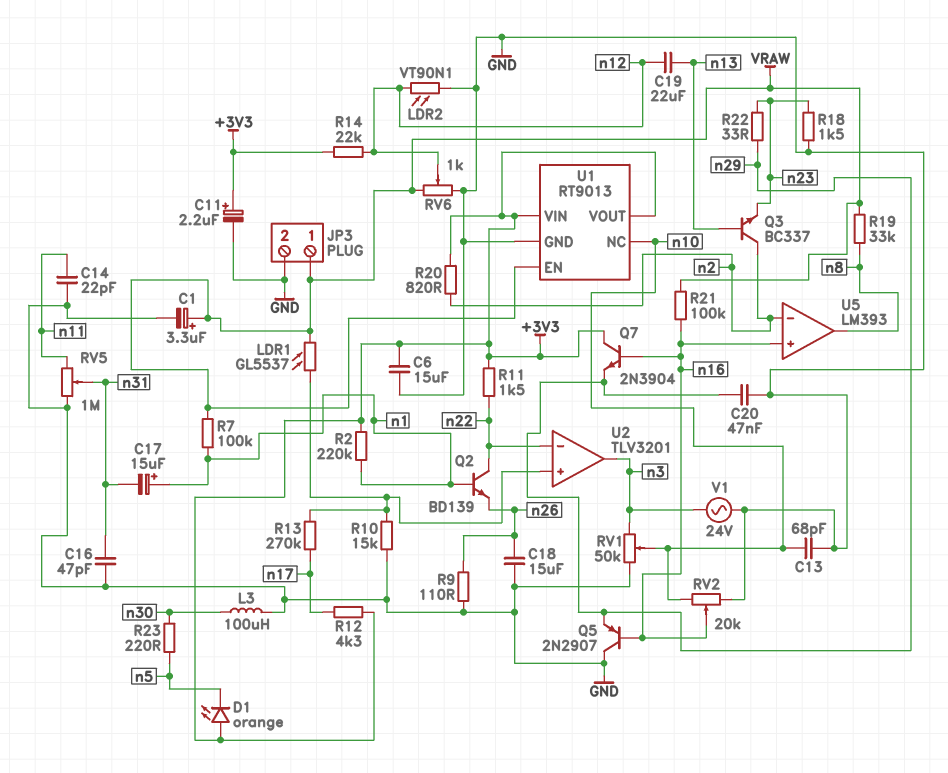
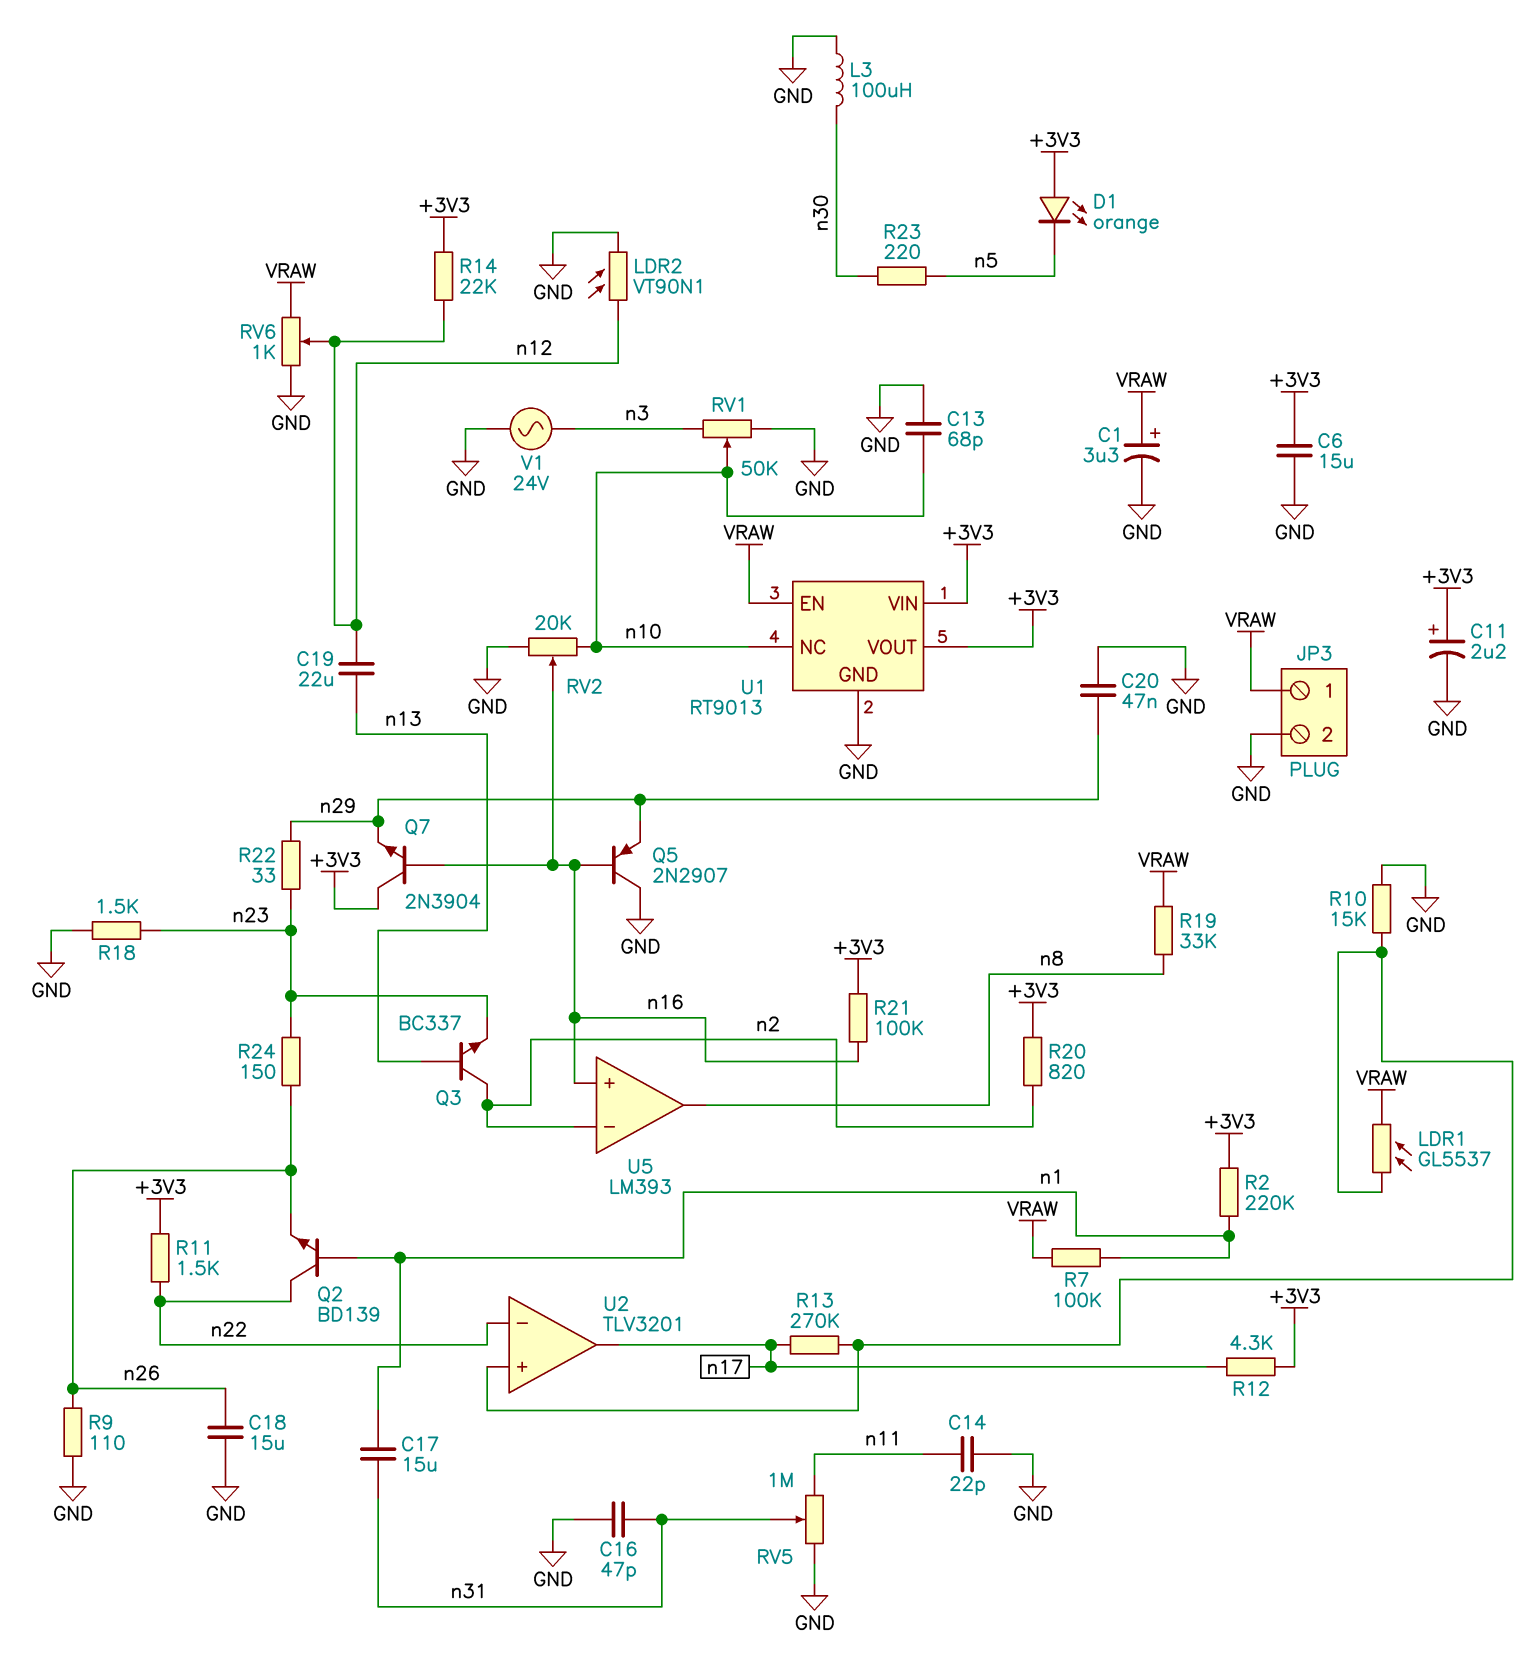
C17: 15uF (plus n1, minus n31) -> 15uF (n1, n31)
R21: 100k (VRAW, n16) -> 100k (+3V3, n16)
R24: none -> 150 (n23, n26)
U2 pin out: n3 -> n17

